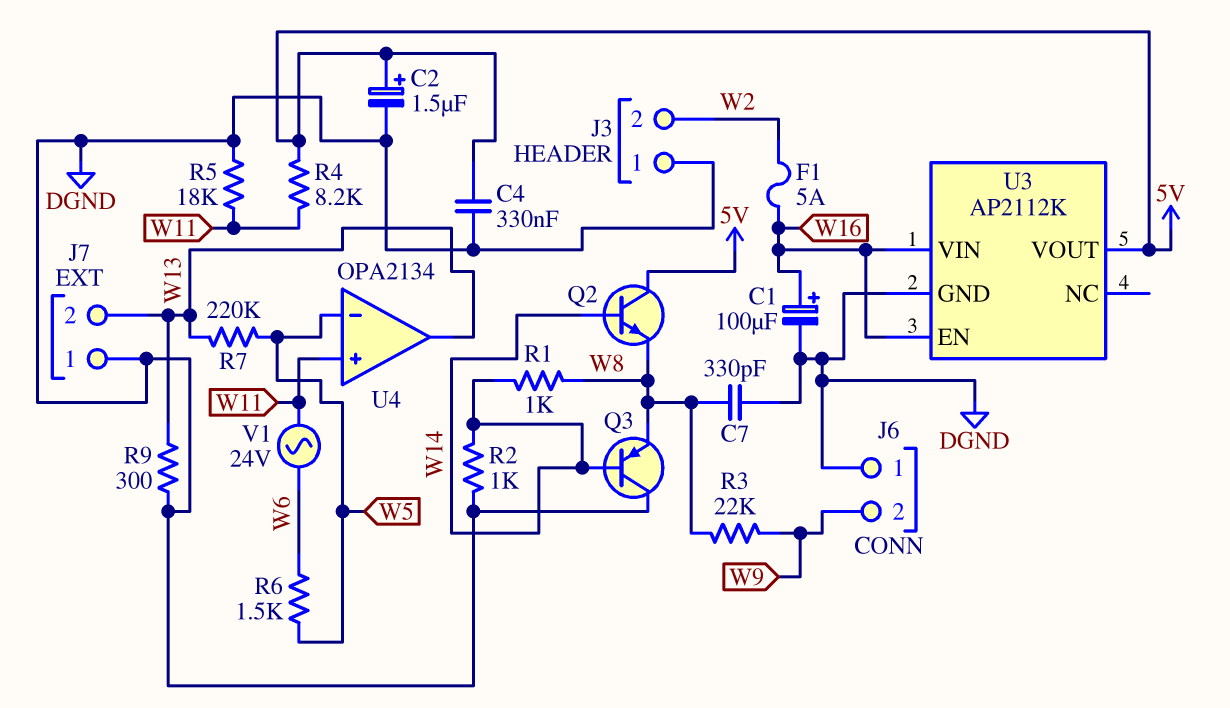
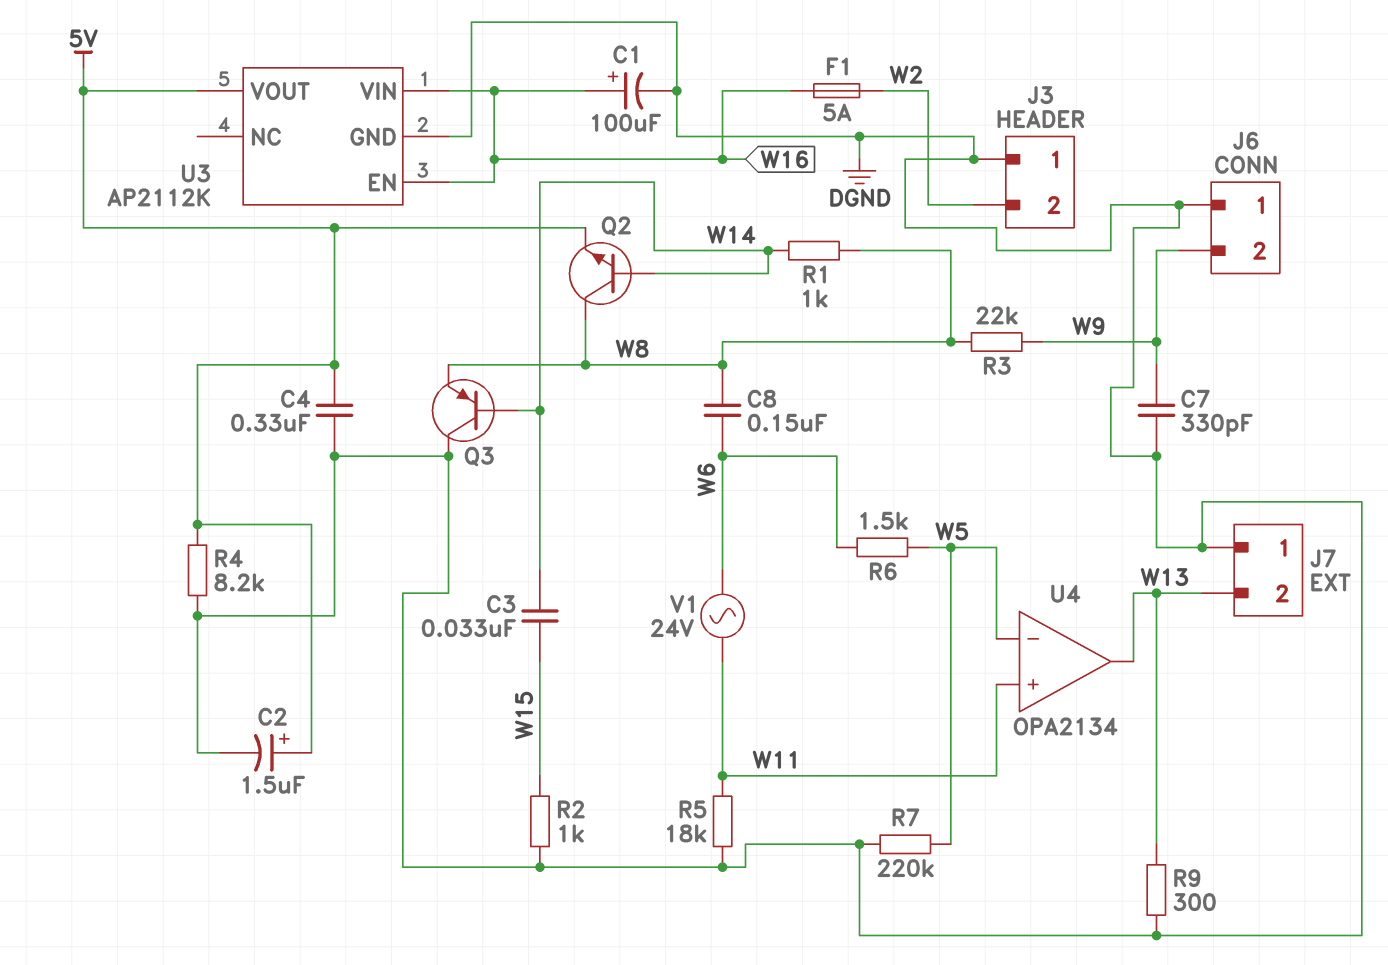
C3: none -> 33nF (W14, W15)
C7: 330pF (DGND, W8) -> 330pF (DGND, W9)
C8: none -> 150nF (W6, W8)
Q2: NPN (B W14, C 5V, E W8) -> NPN (B W14, C W8, E 5V)
R2: 1k (DGND, W14) -> 1k (DGND, W15)
R4: 8.2k (5V, W11) -> 8.2k (5V, DGND)
R7: 220k (W5, W13) -> 220k (DGND, W5)

